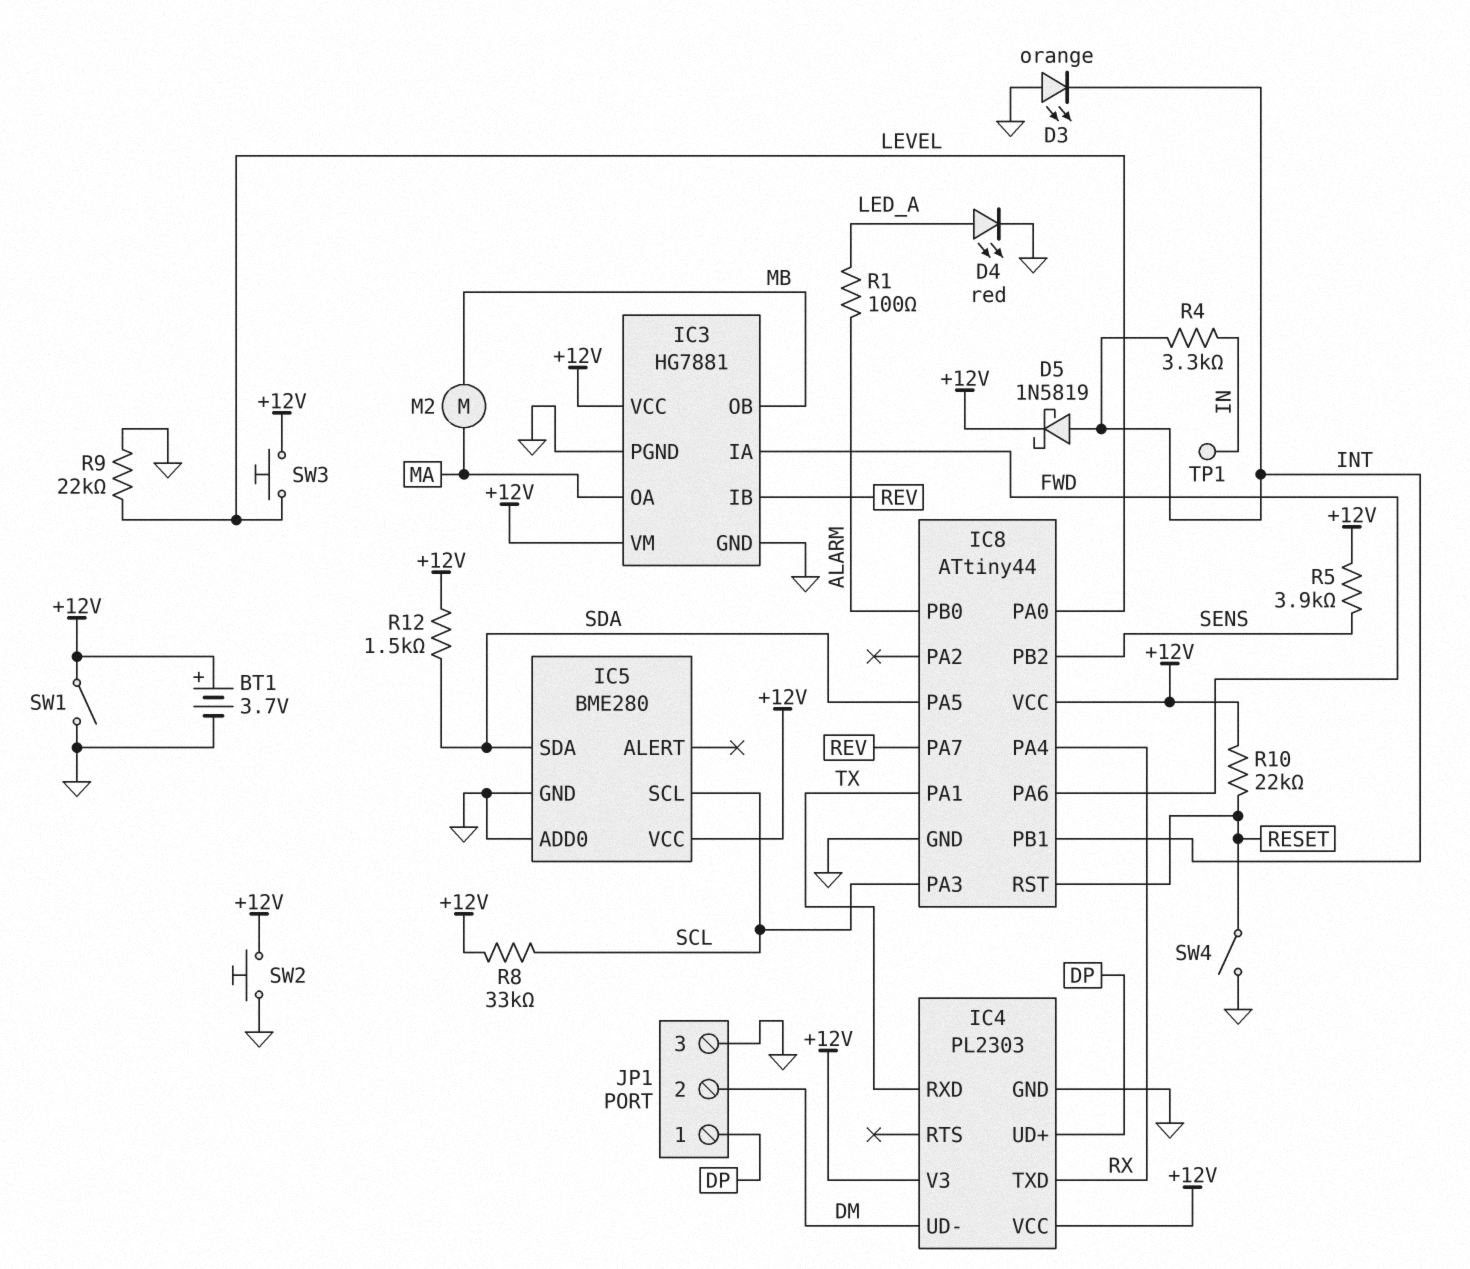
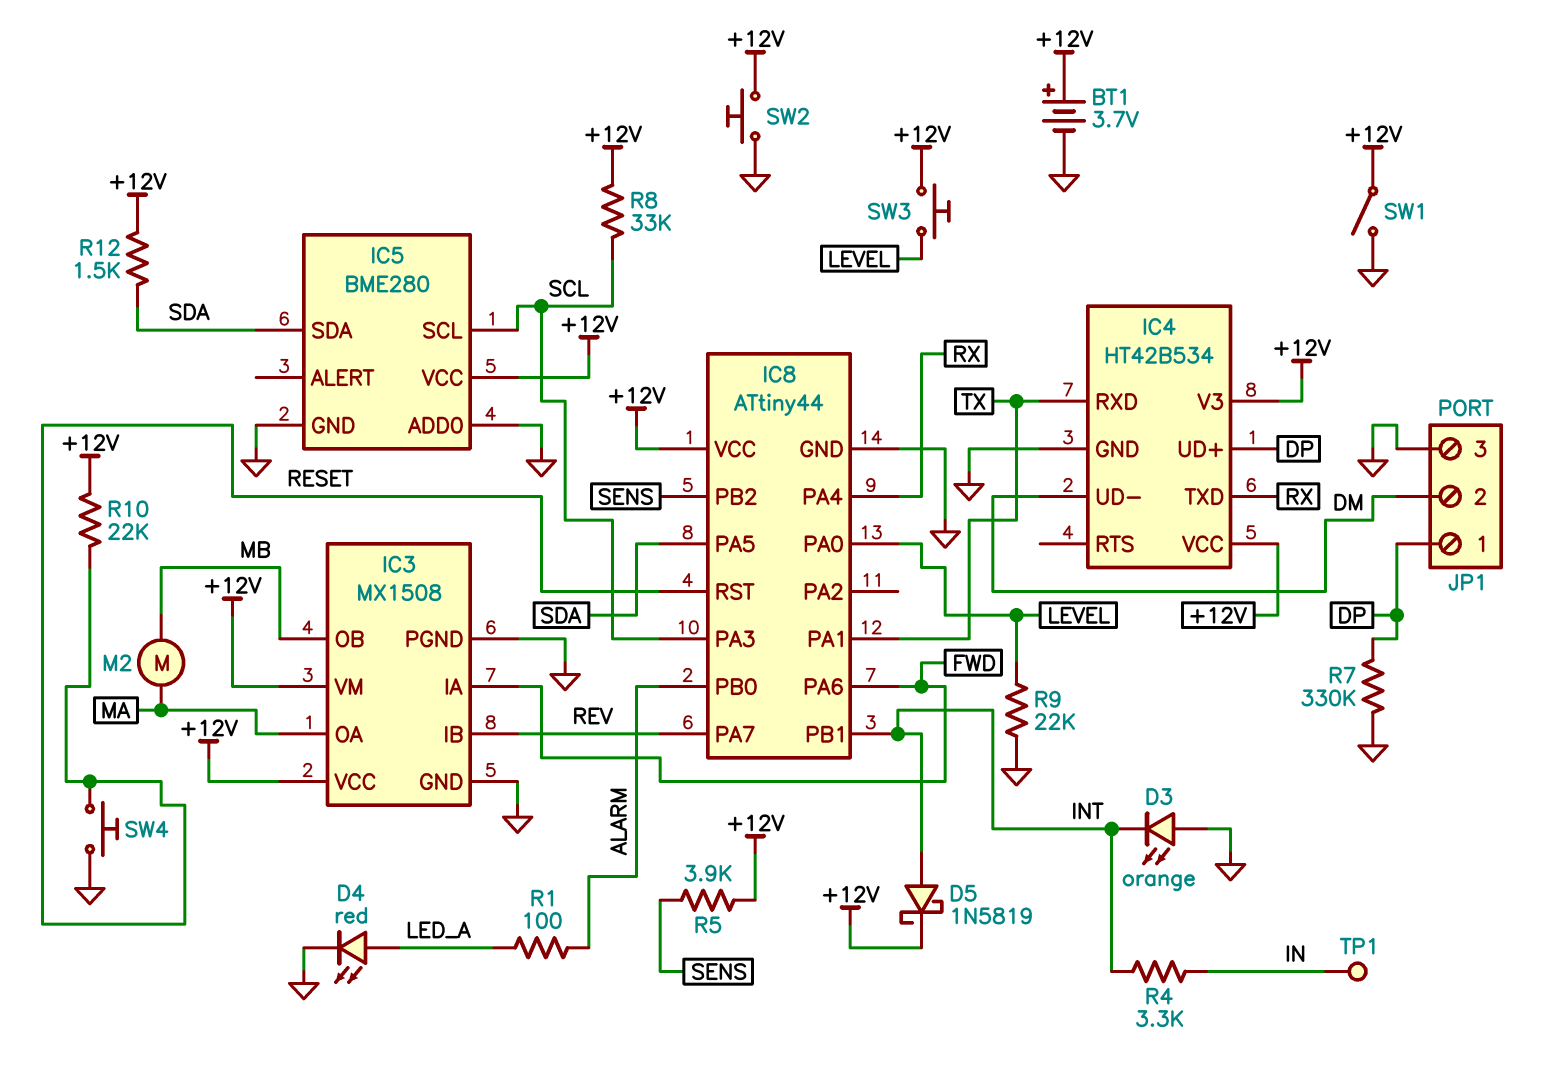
IC3: HG7881 -> MX1508
IC4: PL2303 -> HT42B534
R7: none -> 330k (DP, GND)
SW4: switch (GND, RESET) -> button (GND, RESET)

